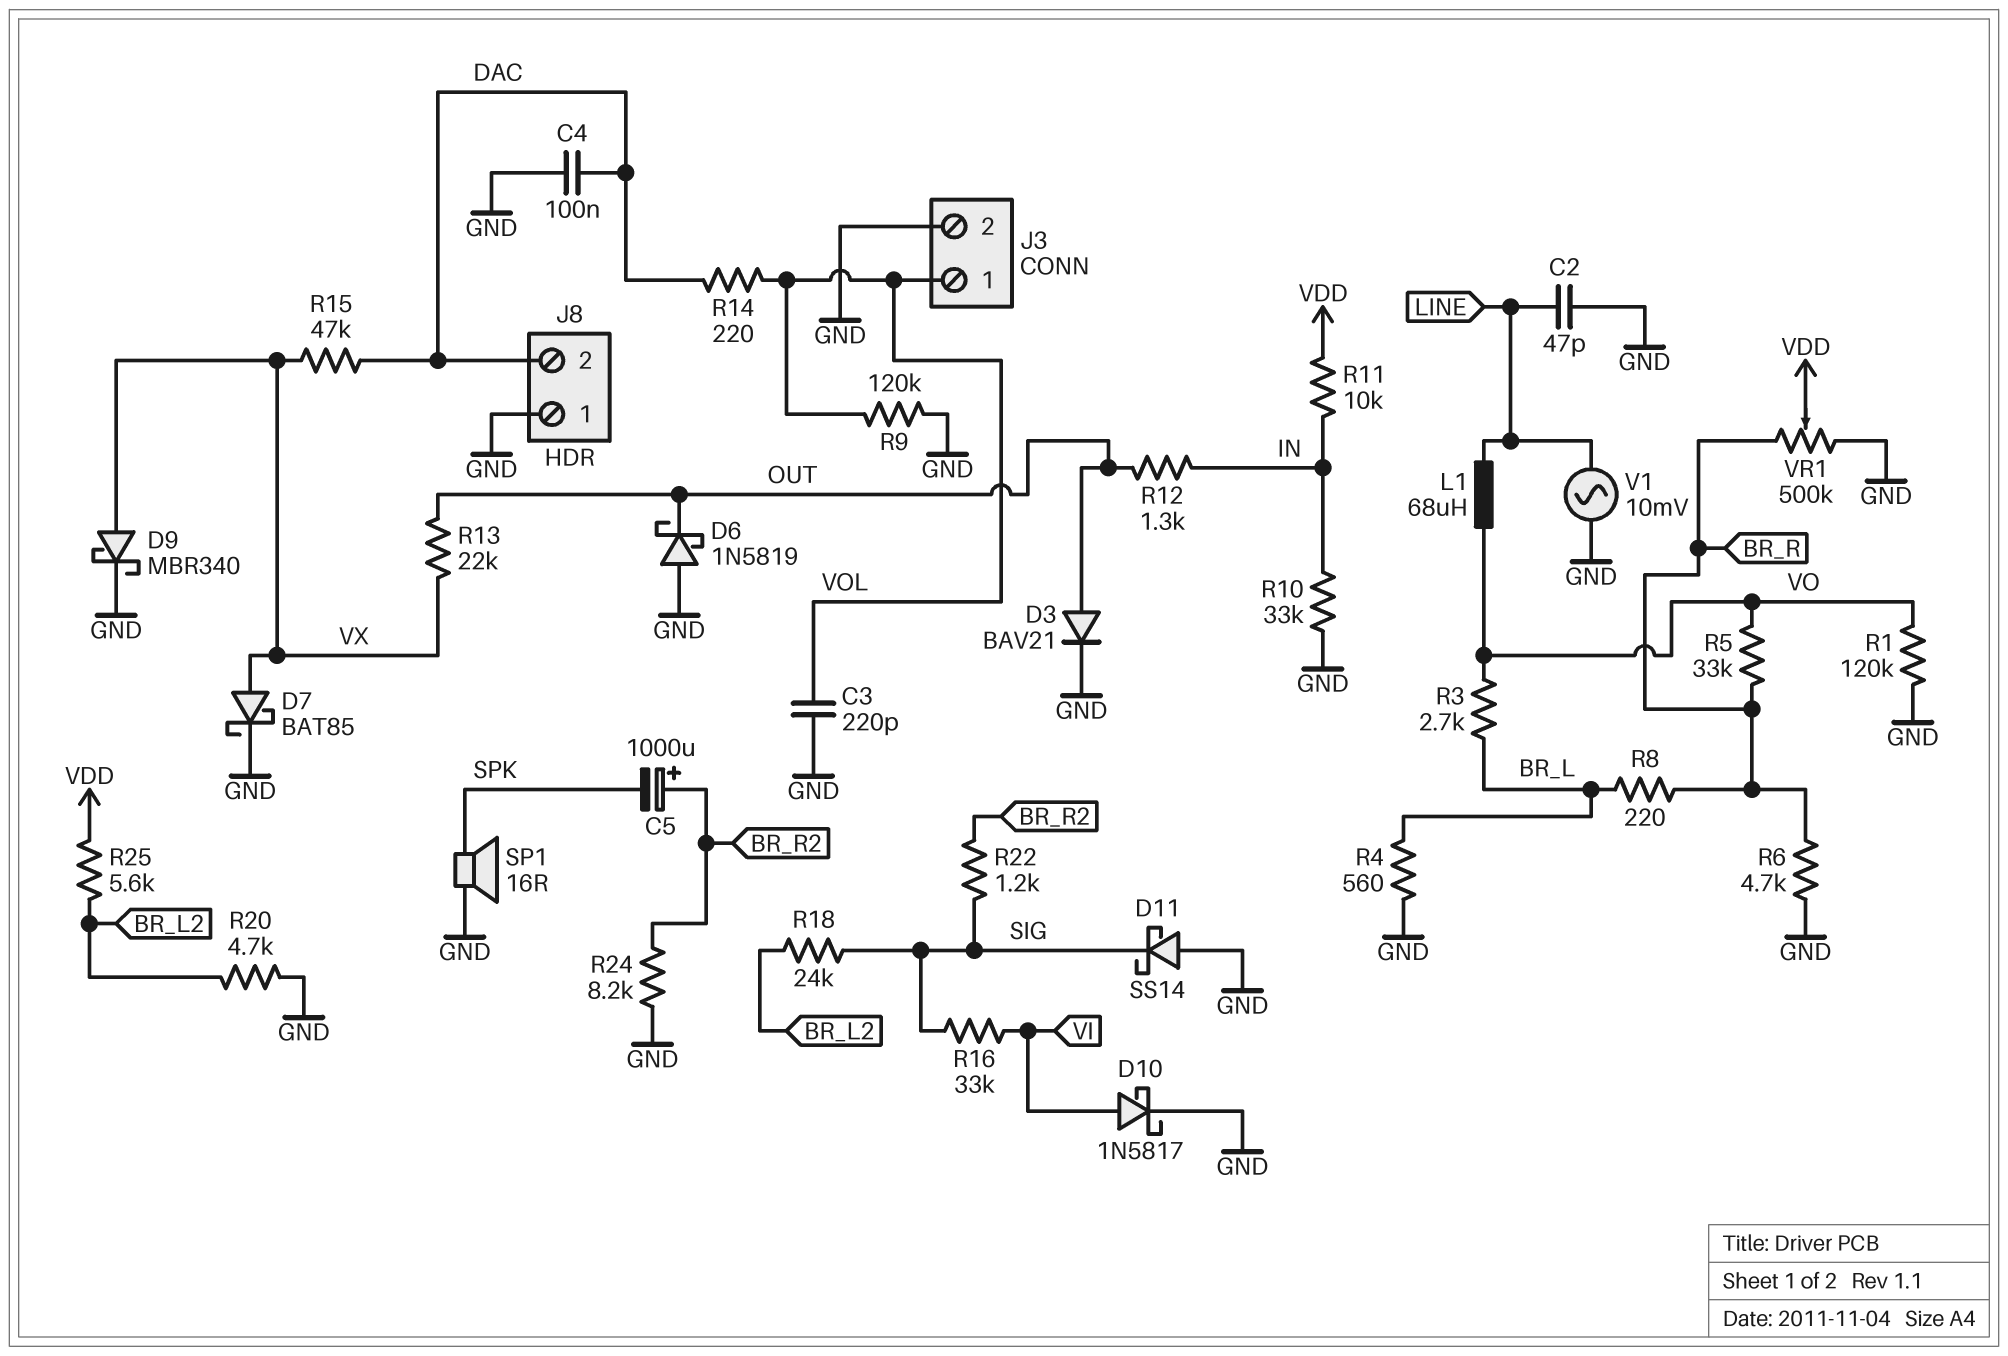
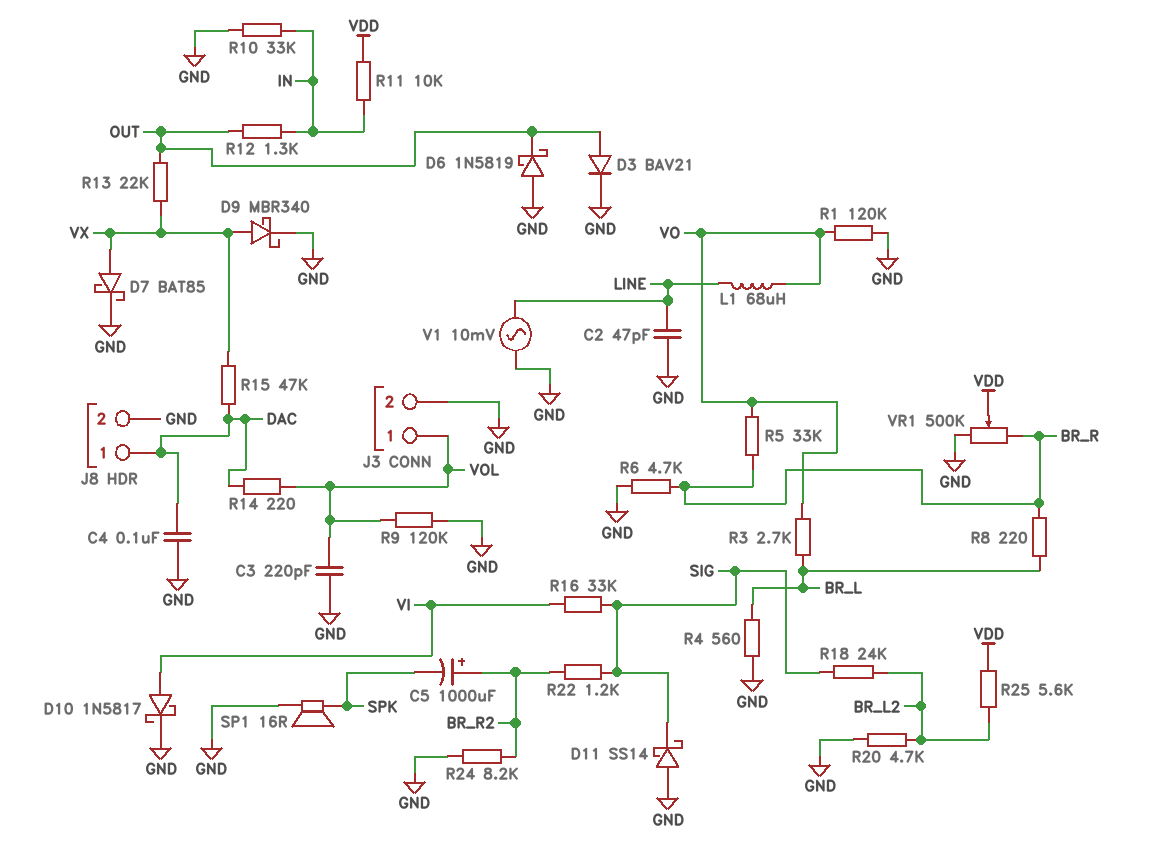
J8 pin 1: GND -> DAC
J8 pin 2: DAC -> GND

